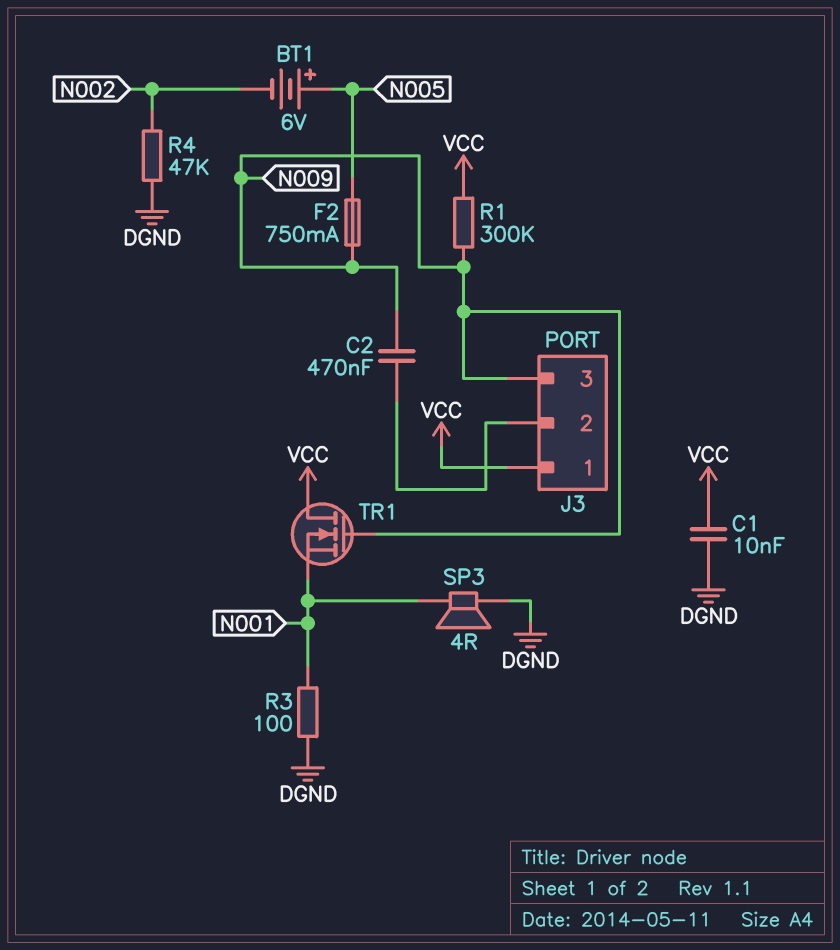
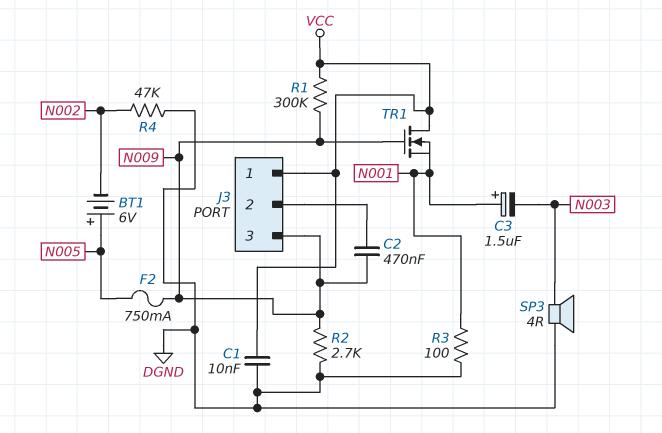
C3: none -> 1.5uF (plus N001, minus N003)
R2: none -> 2.7k (DGND, N009)
SP3: speaker 4R (DGND, N001) -> speaker 4R (DGND, N003)

